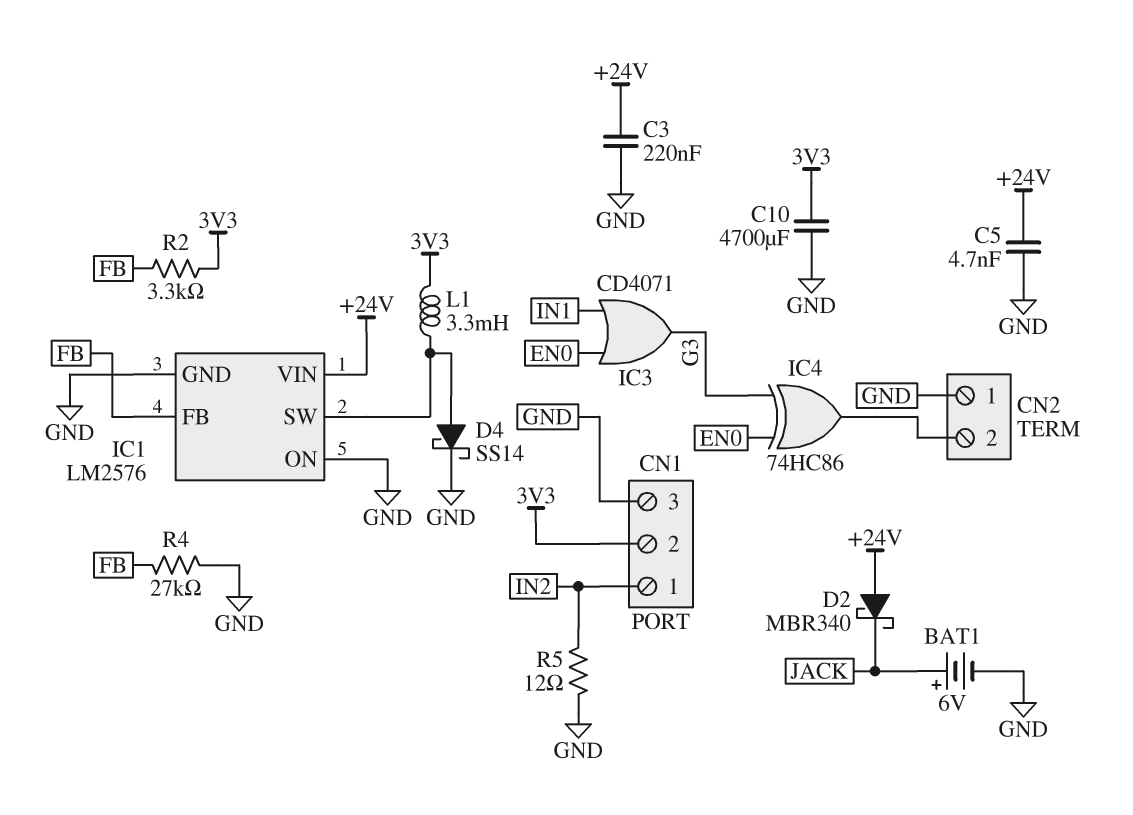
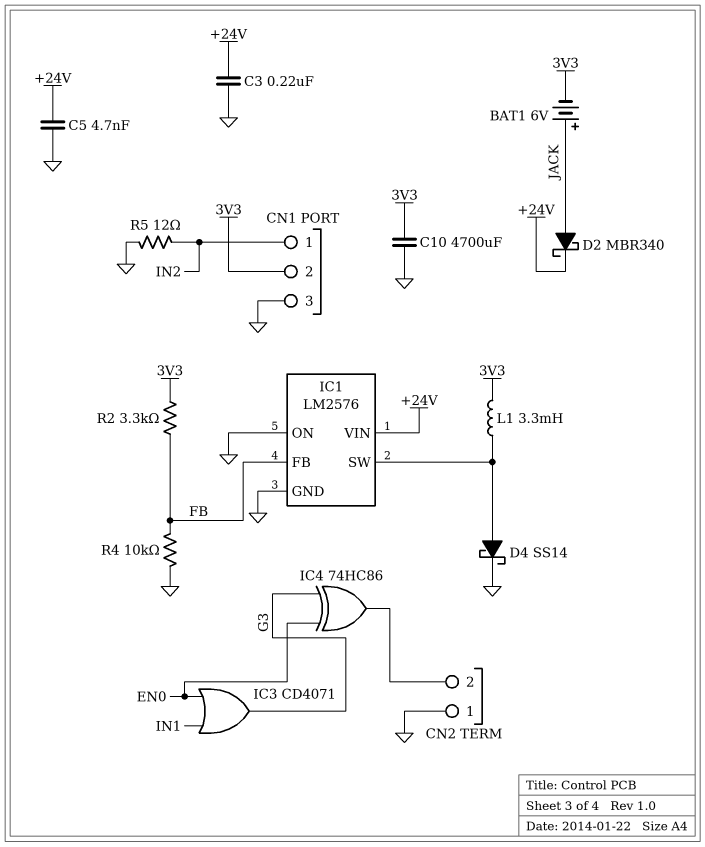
BAT1: 6V (plus JACK, minus GND) -> 6V (plus JACK, minus 3V3)
D2: schottky MBR340 (A +24V, K JACK) -> schottky MBR340 (A JACK, K +24V)
R4: 27k (FB, GND) -> 10k (FB, GND)

